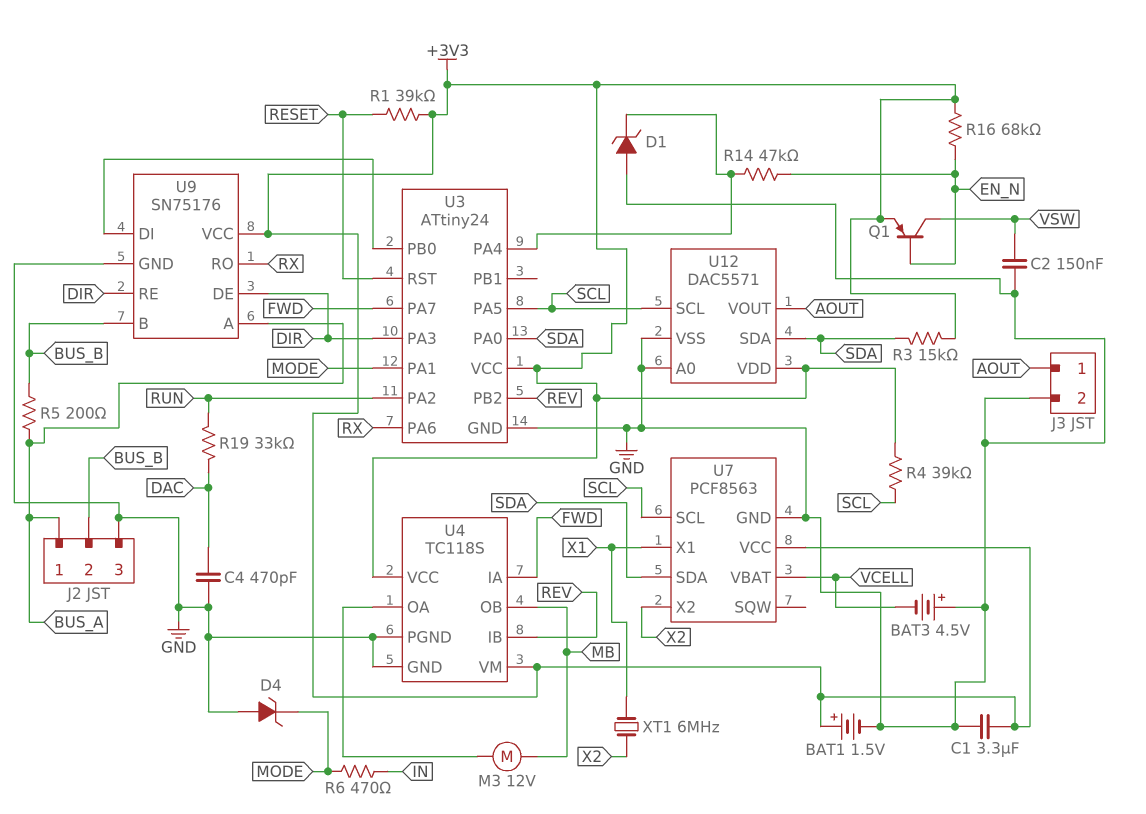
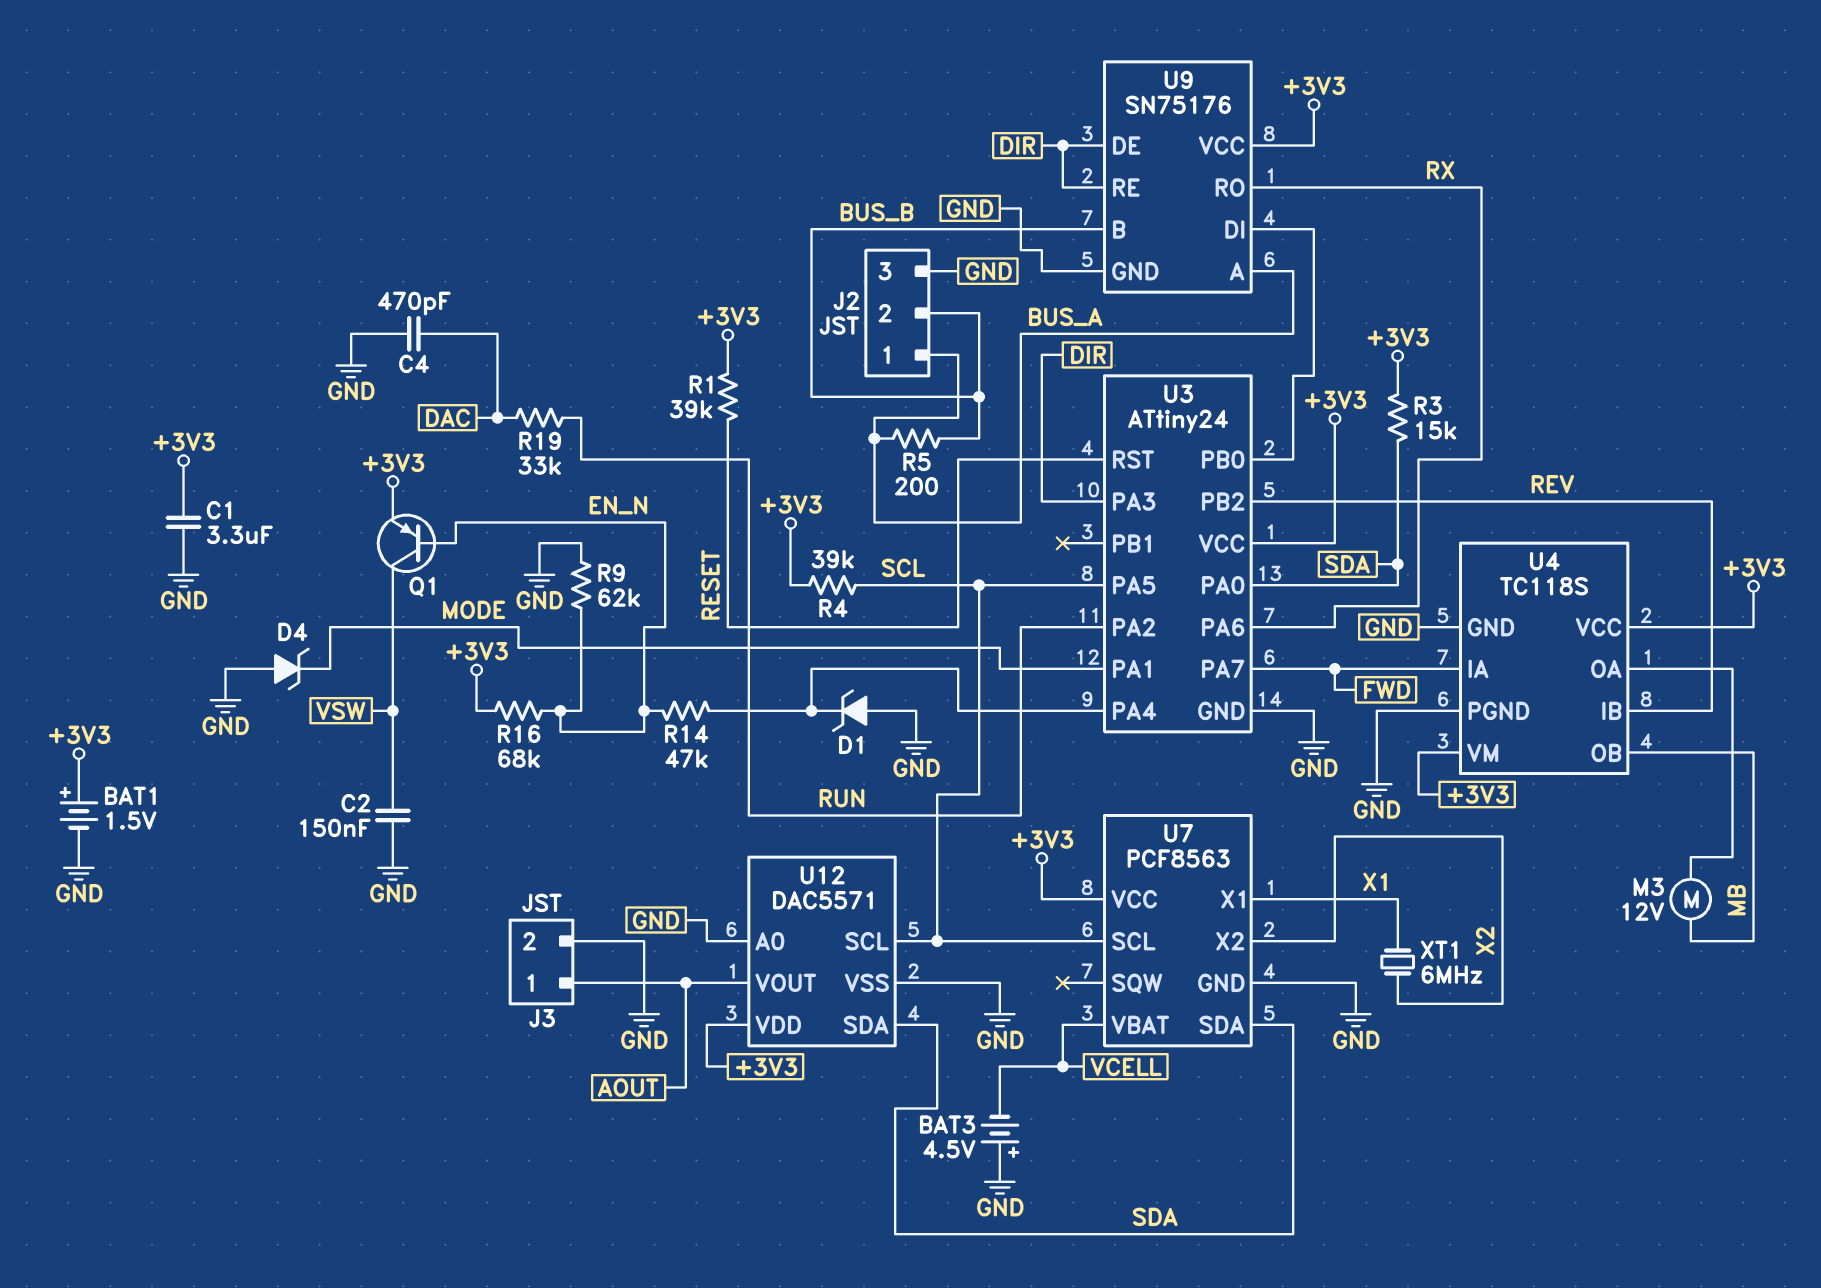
R6: 470 (IN, MODE) -> none
R9: none -> 62k (EN_N, GND)

